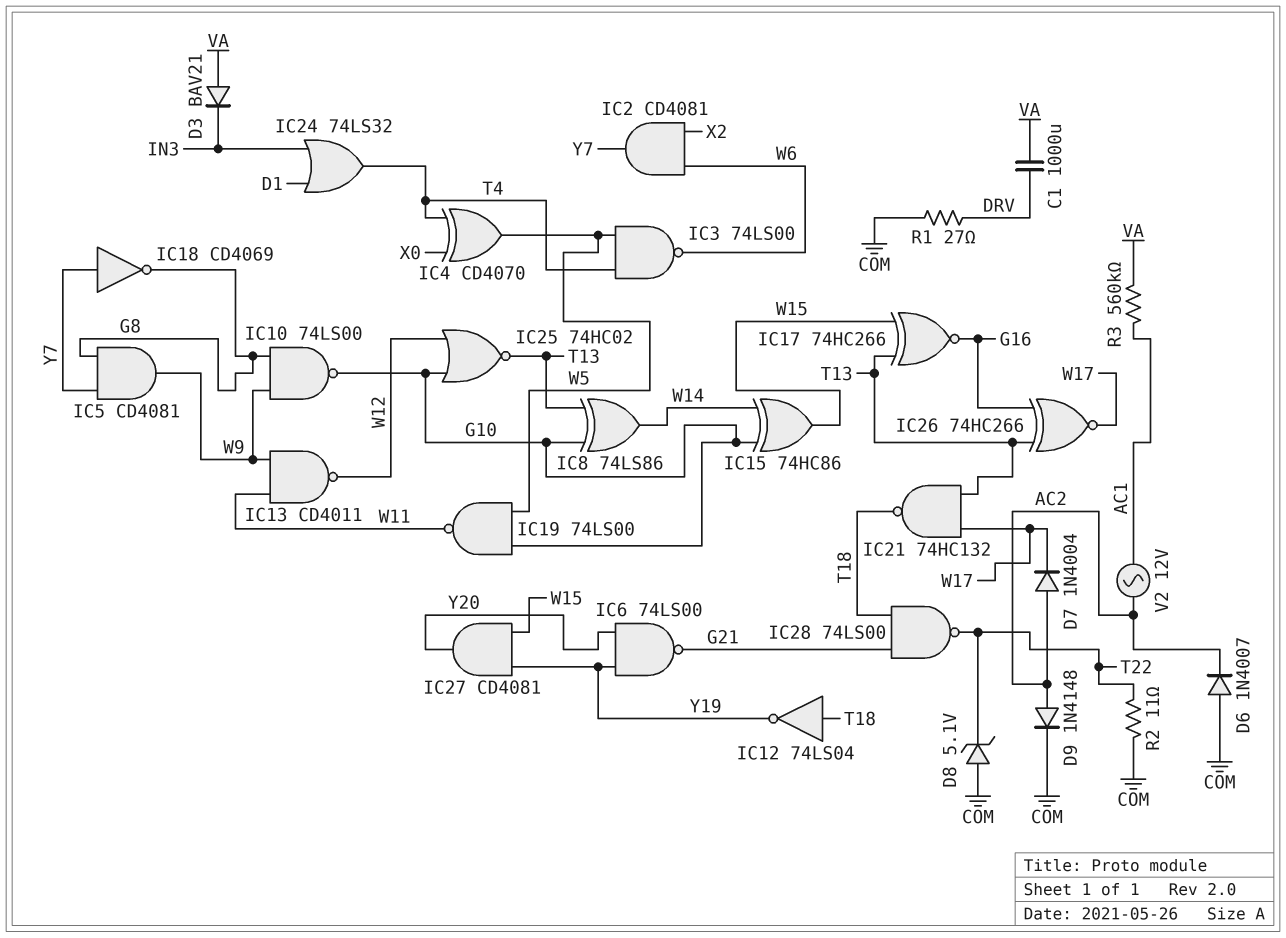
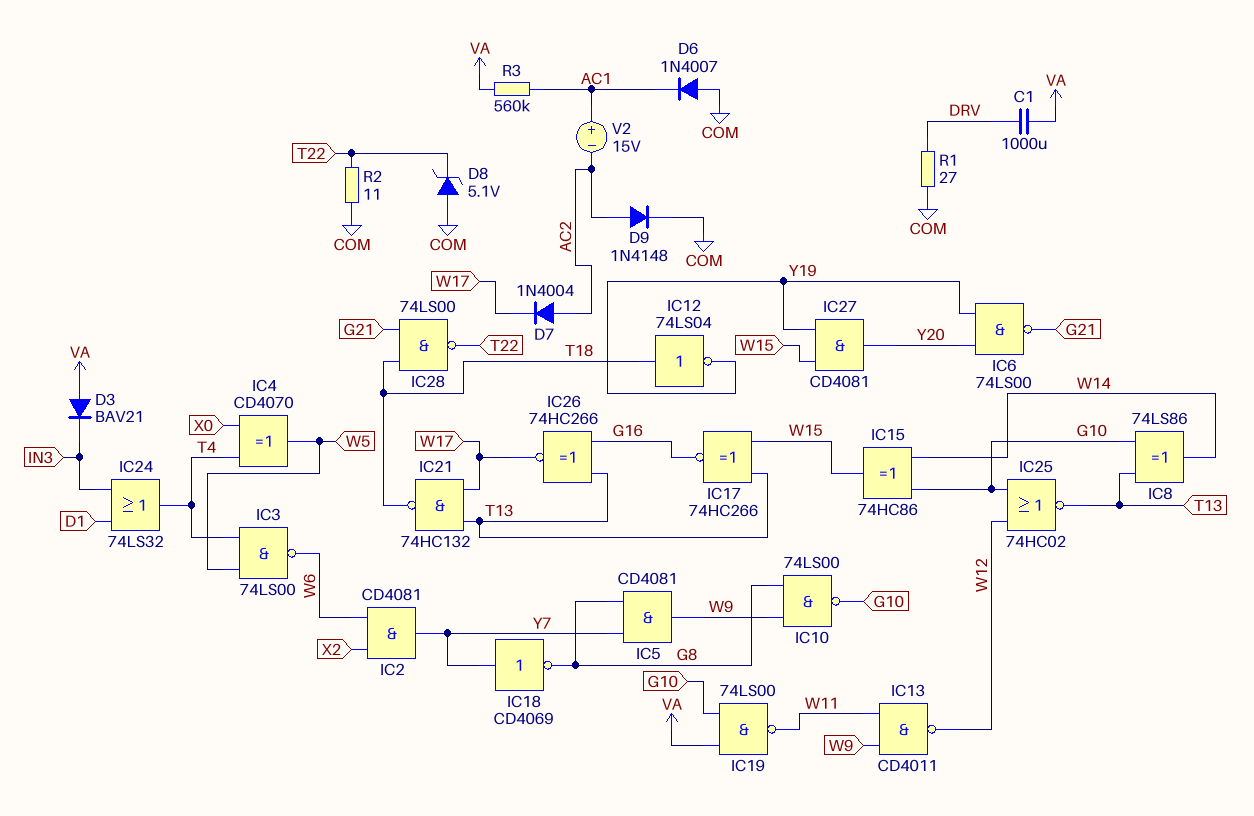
D6: diode 1N4007 (A COM, K AC2) -> diode 1N4007 (A COM, K AC1)
IC19: NAND 74LS00 (in G10, in W5, out W11) -> NAND 74LS00 (in G10, in VA, out W11)
V2: AC 12V (AC1, AC2) -> 15V (plus AC1, minus AC2)

